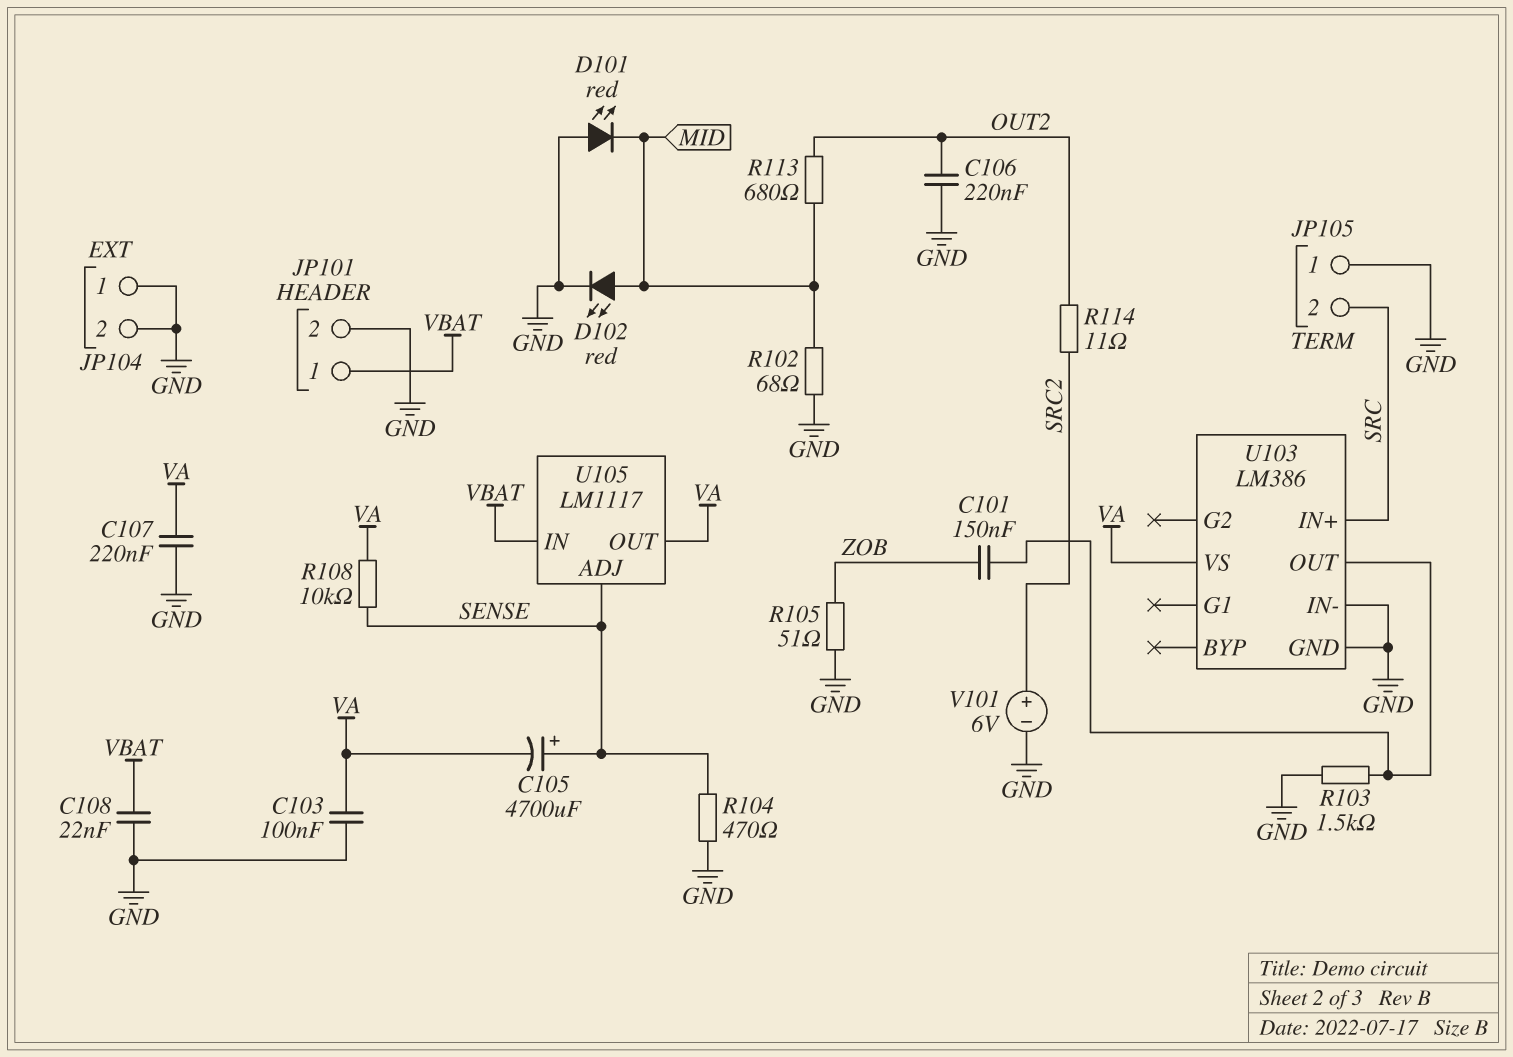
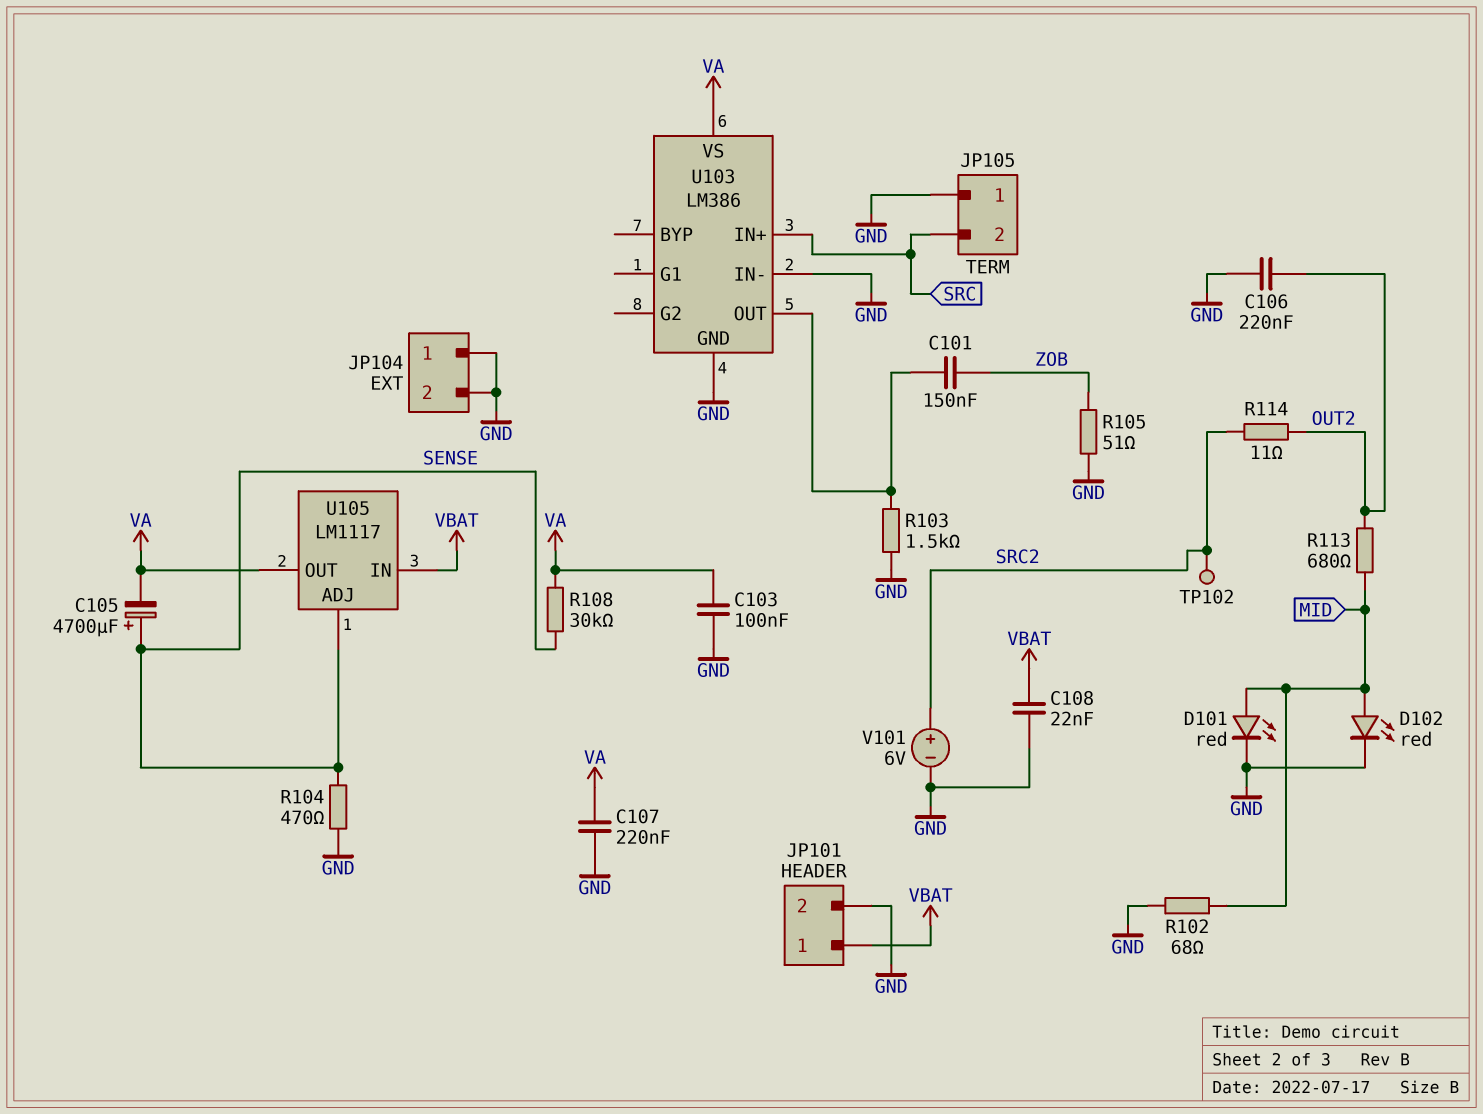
D101: LED red (A GND, K MID) -> LED red (A MID, K GND)
R108: 10k (SENSE, VA) -> 30k (SENSE, VA)
TP102: none -> test point (SRC2)

